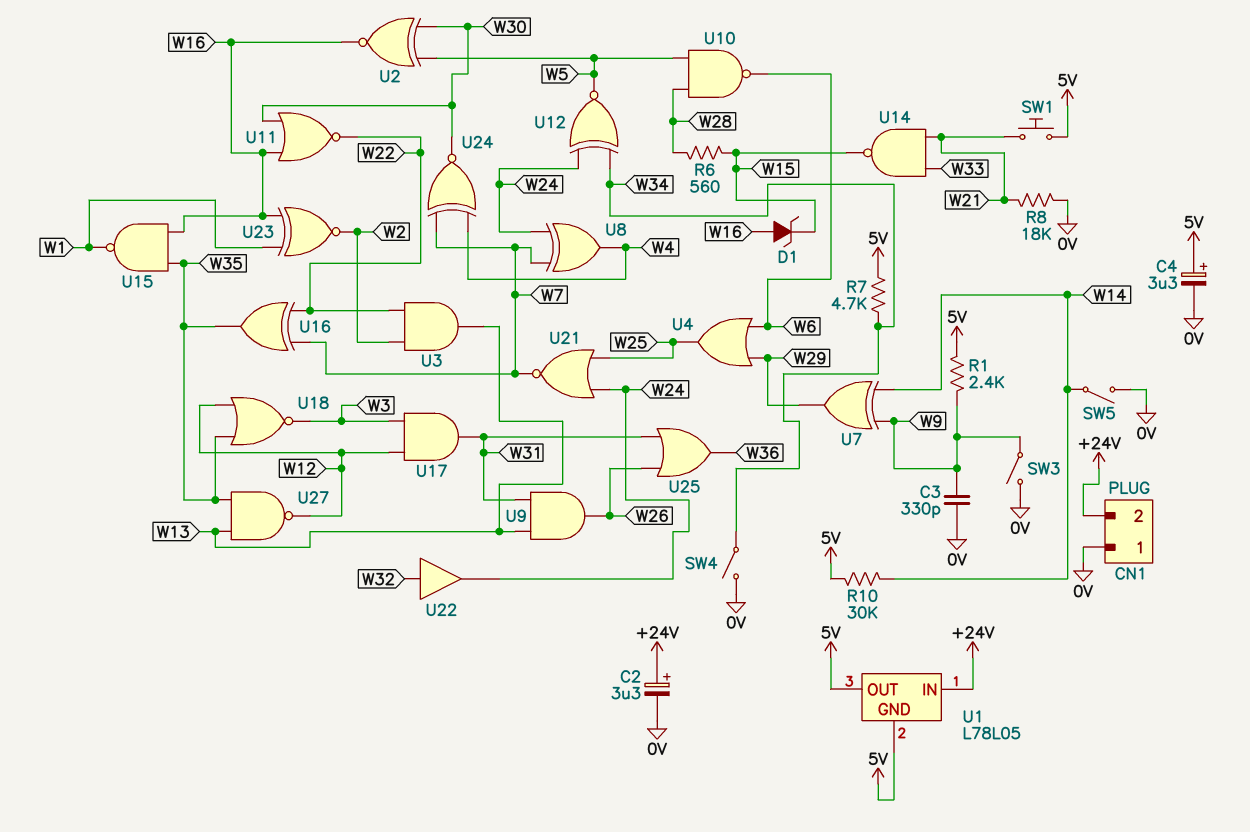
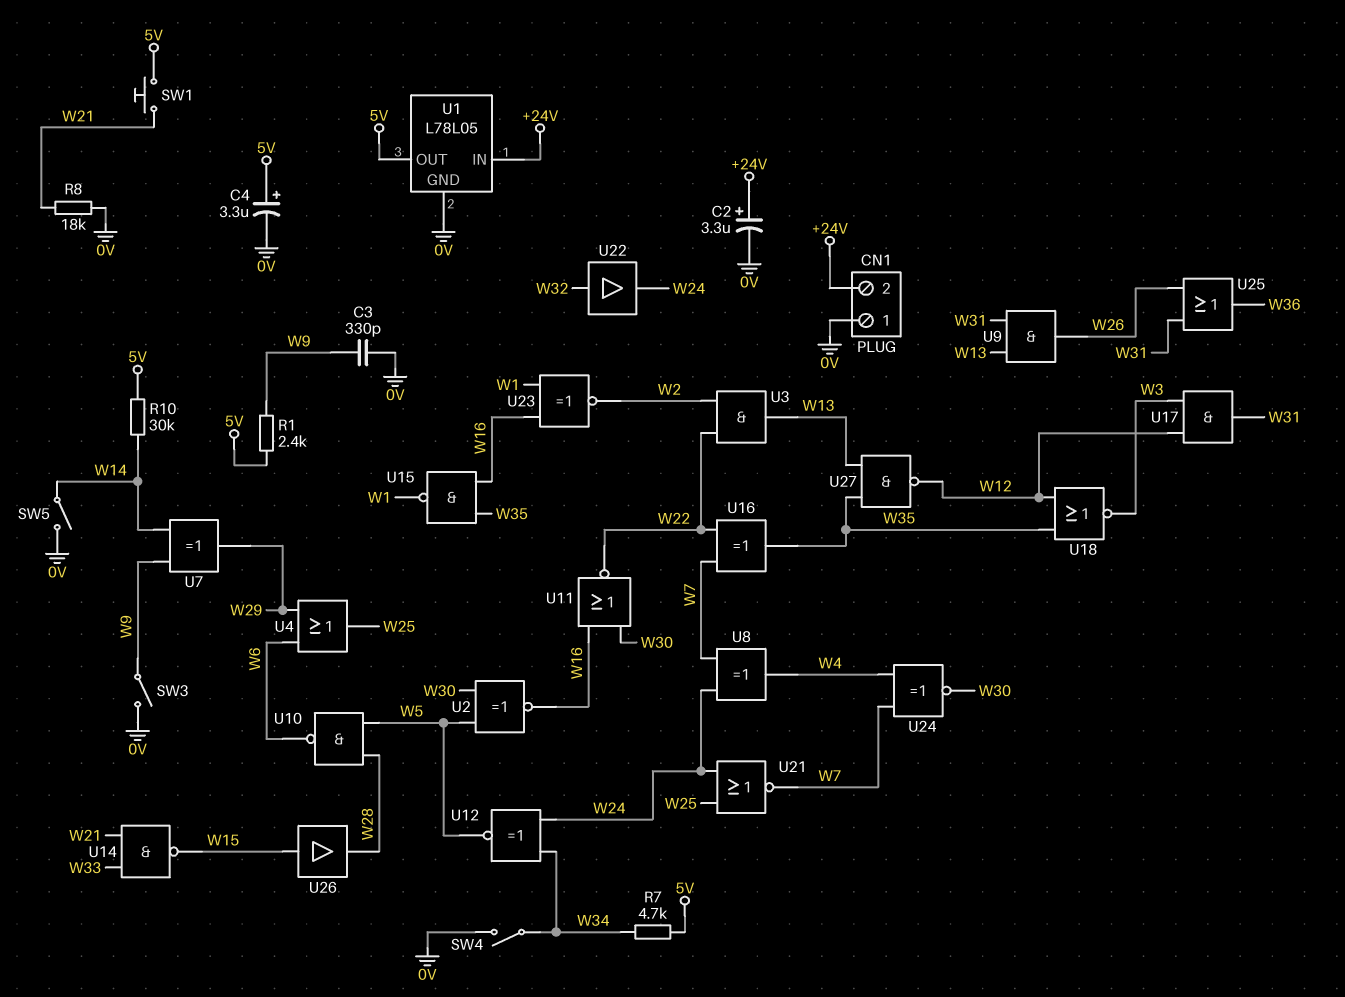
D1: zener (A W16, K W15) -> none
R6: 560 (W15, W28) -> none
U1 pin GND: 5V -> 0V
U26: none -> buffer (in W15, out W28)

